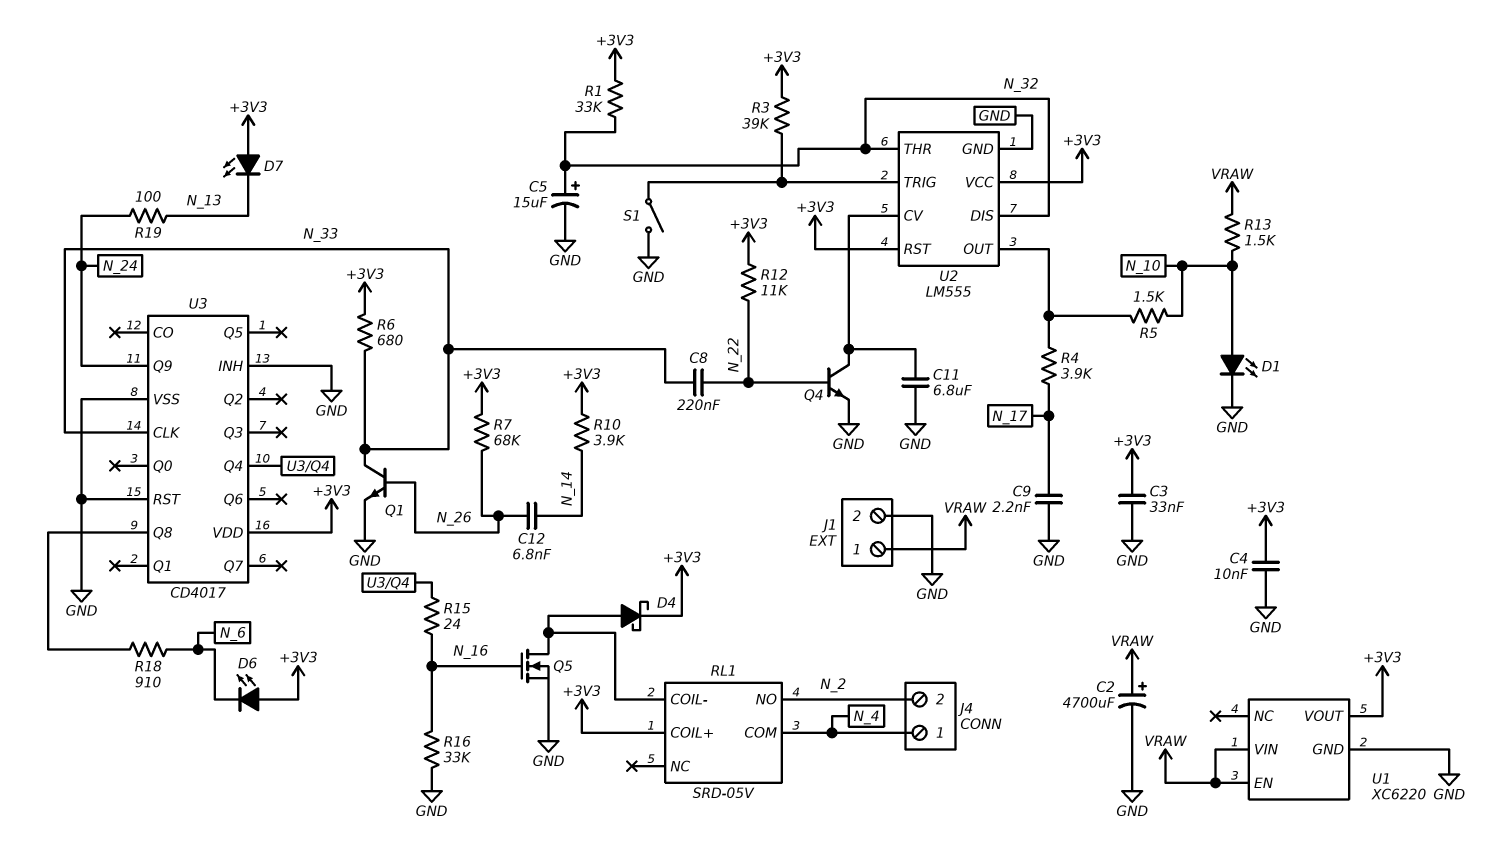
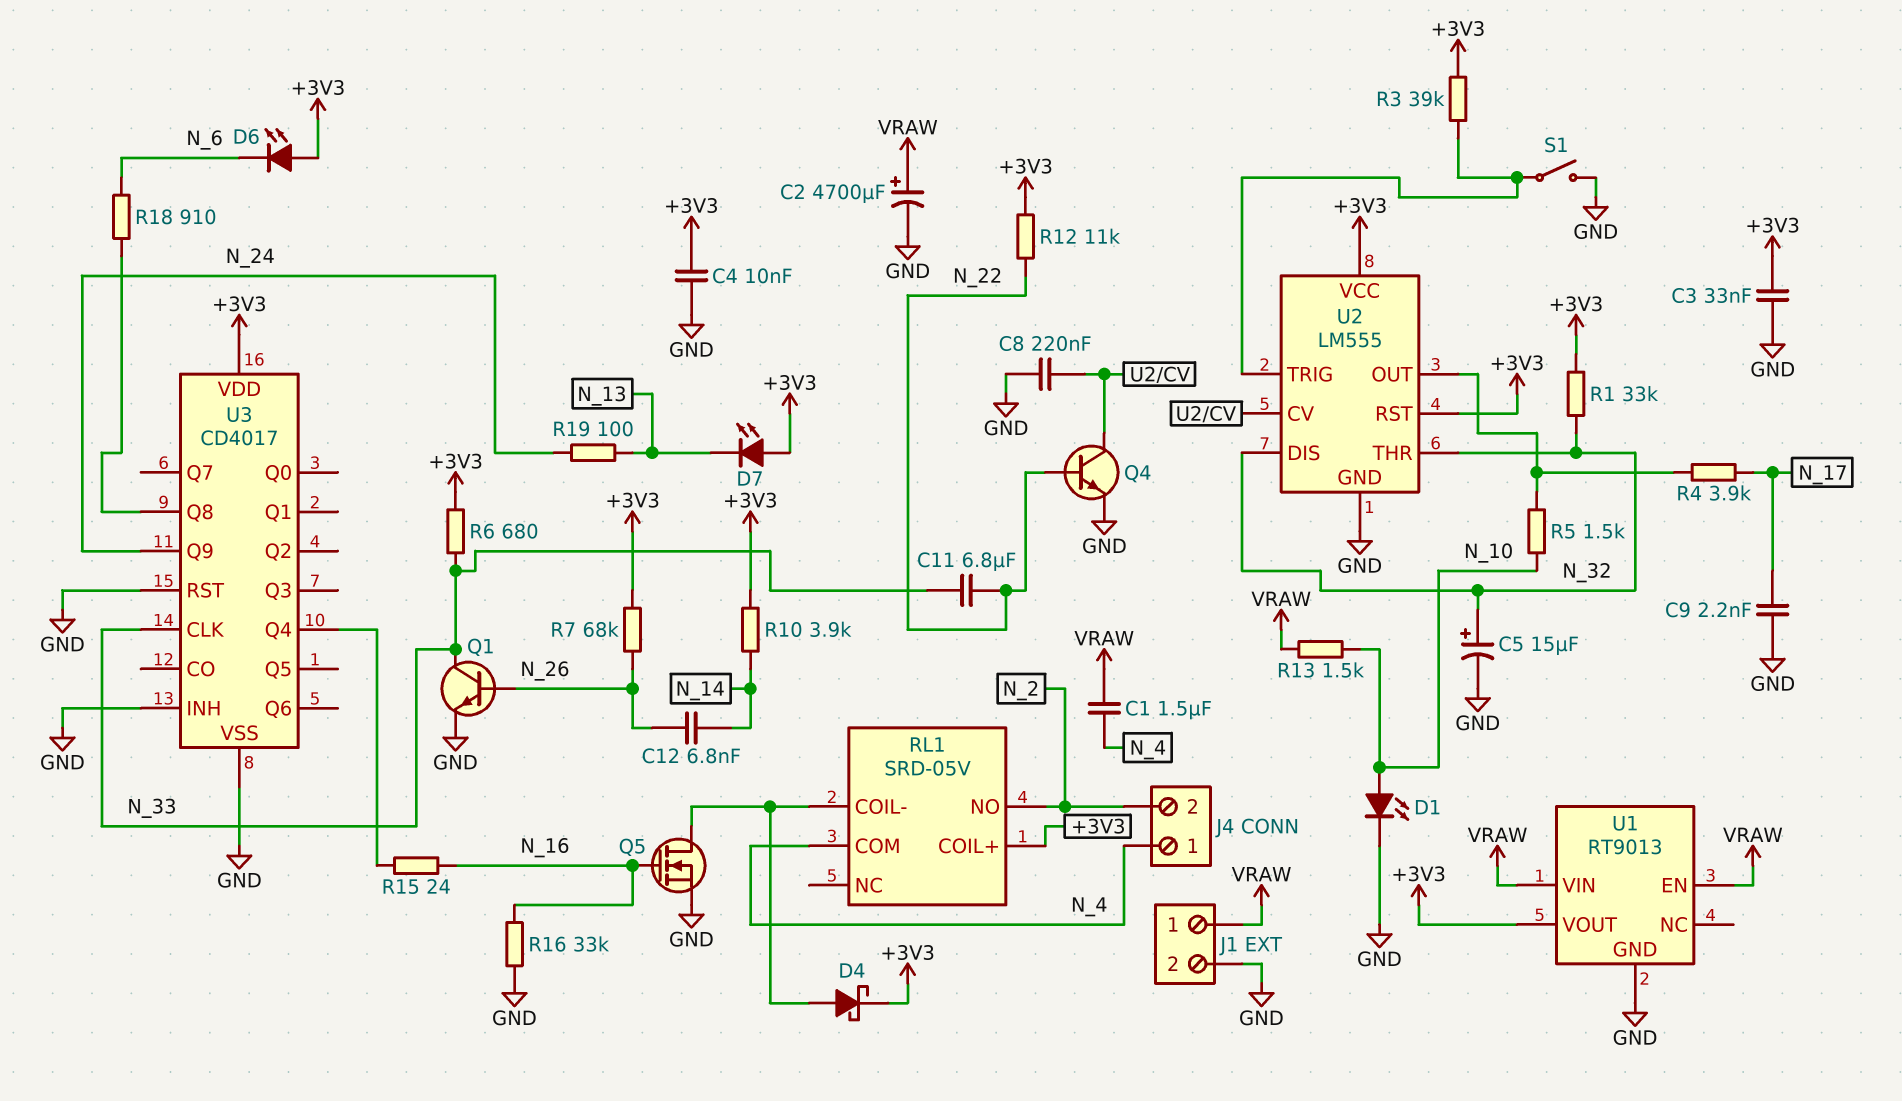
C1: none -> 1.5uF (N_4, VRAW)
C8: 220nF (N_22, N_33) -> 220nF (GND, U2/CV)
C11: 6.8uF (GND, U2/CV) -> 6.8uF (N_22, N_33)
U1: XC6220 -> RT9013

